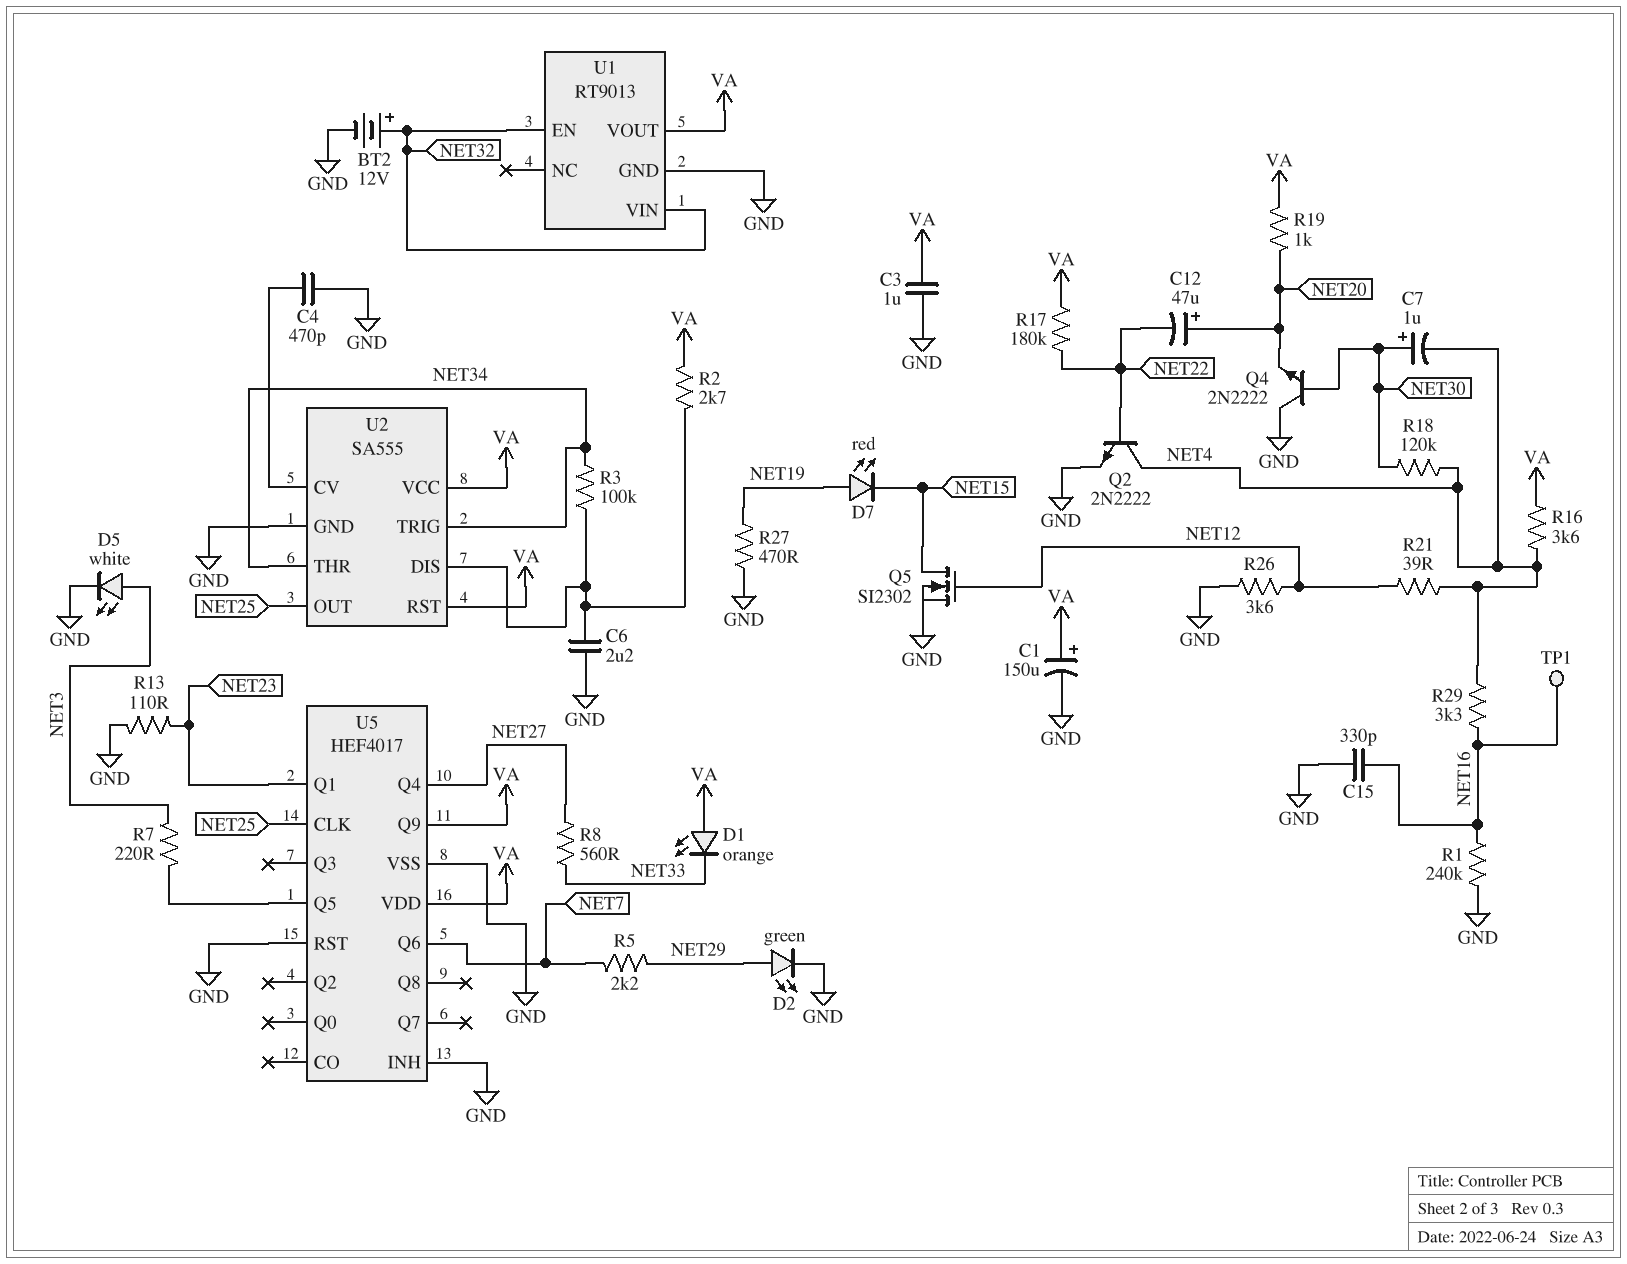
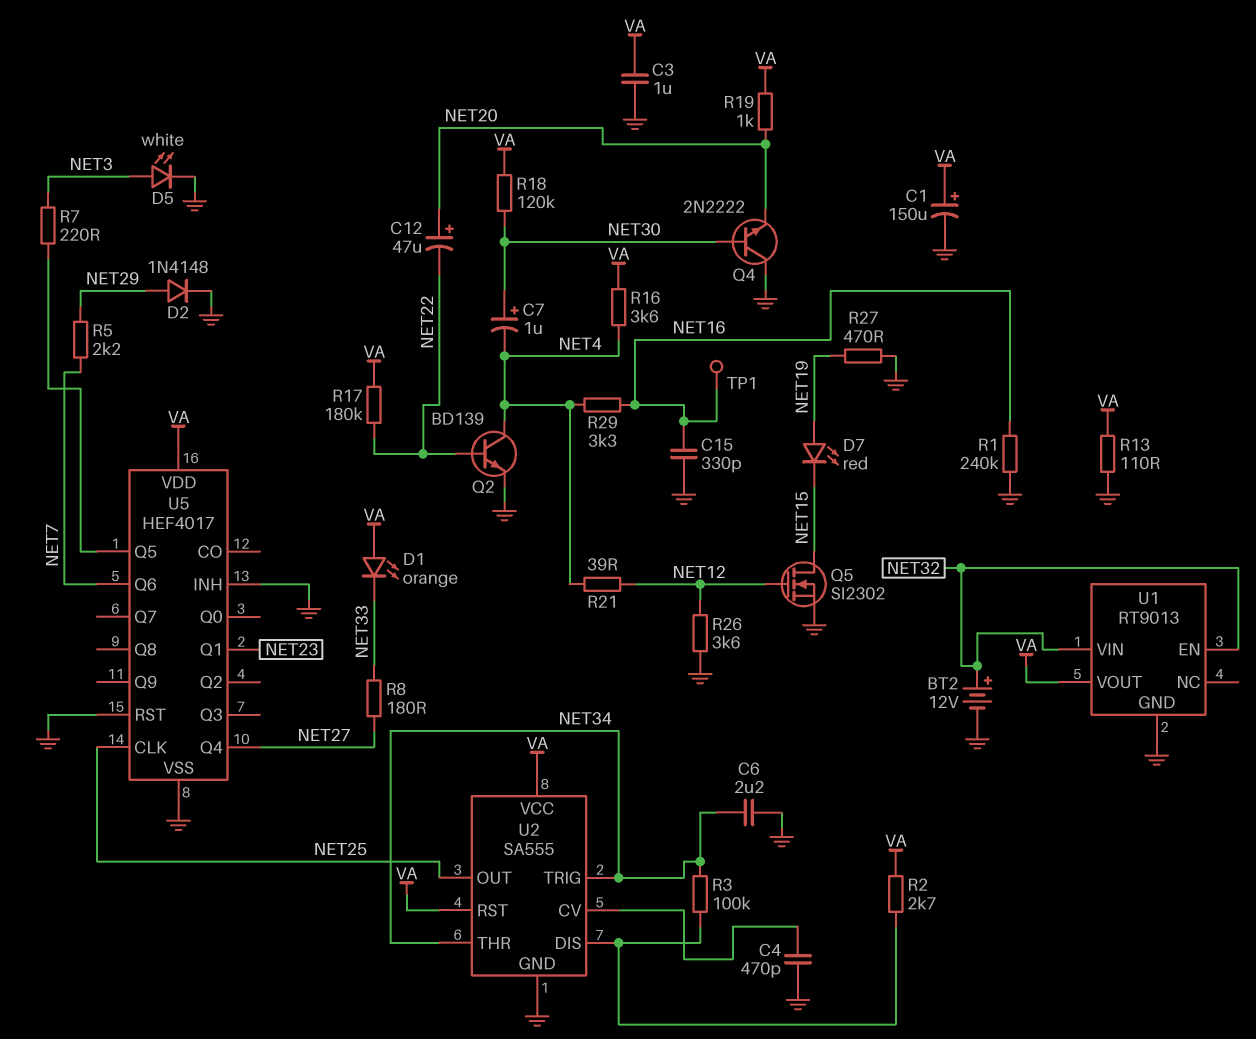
C6: 2.2uF (GND, U2/DIS) -> 2.2uF (GND, NET34)
D2: LED green (A NET29, K GND) -> diode 1N4148 (A NET29, K GND)
Q2: NPN 2N2222 (B NET22, C NET4, E GND) -> NPN BD139 (B NET22, C NET4, E GND)
R8: 560 (NET27, NET33) -> 180 (NET27, NET33)
R13: 110 (GND, NET23) -> 110 (GND, VA)
R18: 120k (NET4, NET30) -> 120k (NET30, VA)
U5 pin Q9: VA -> none

